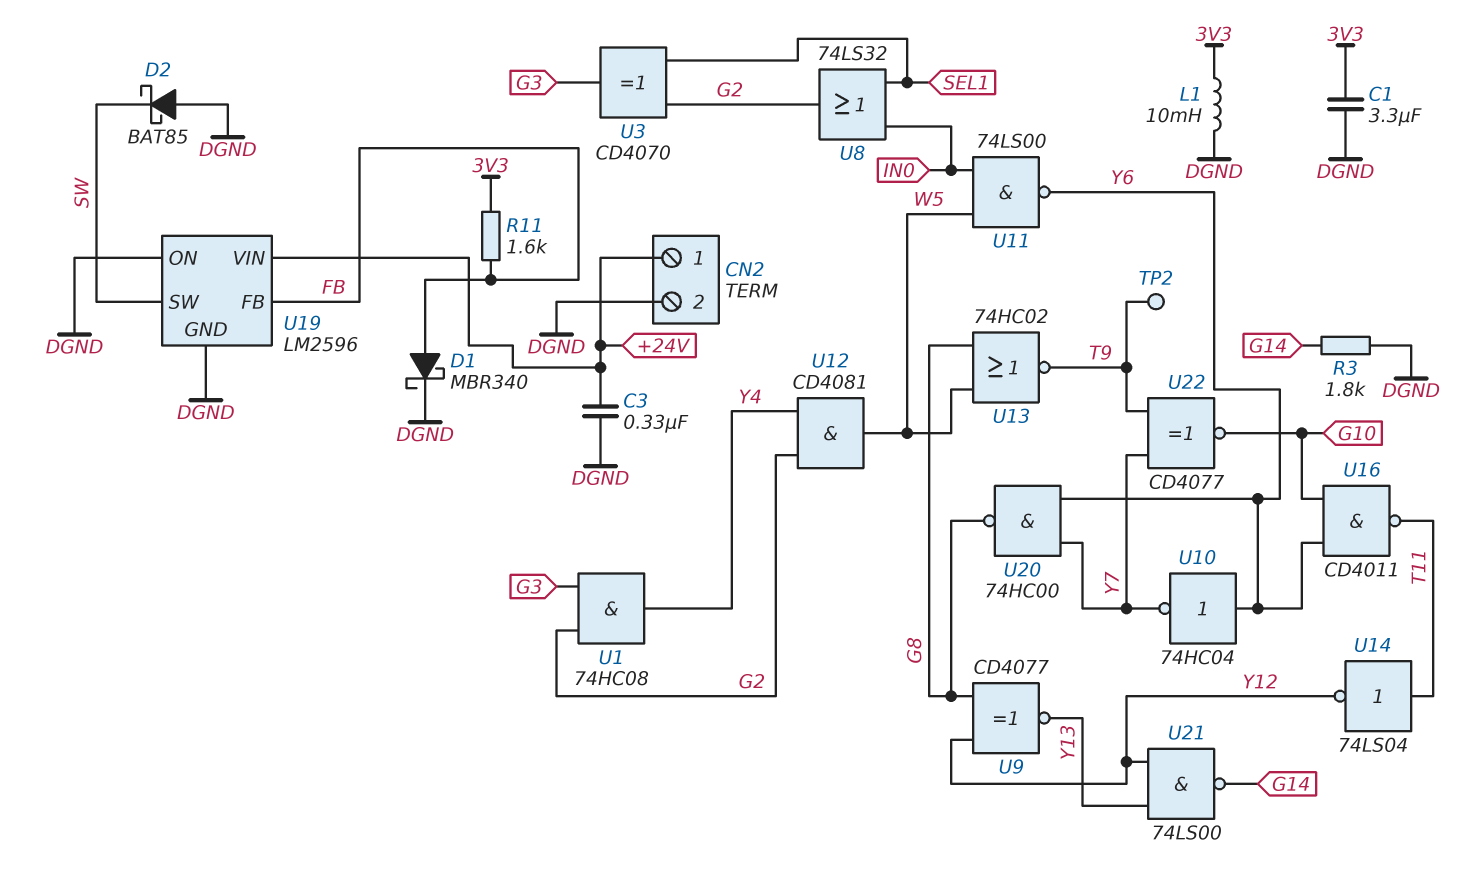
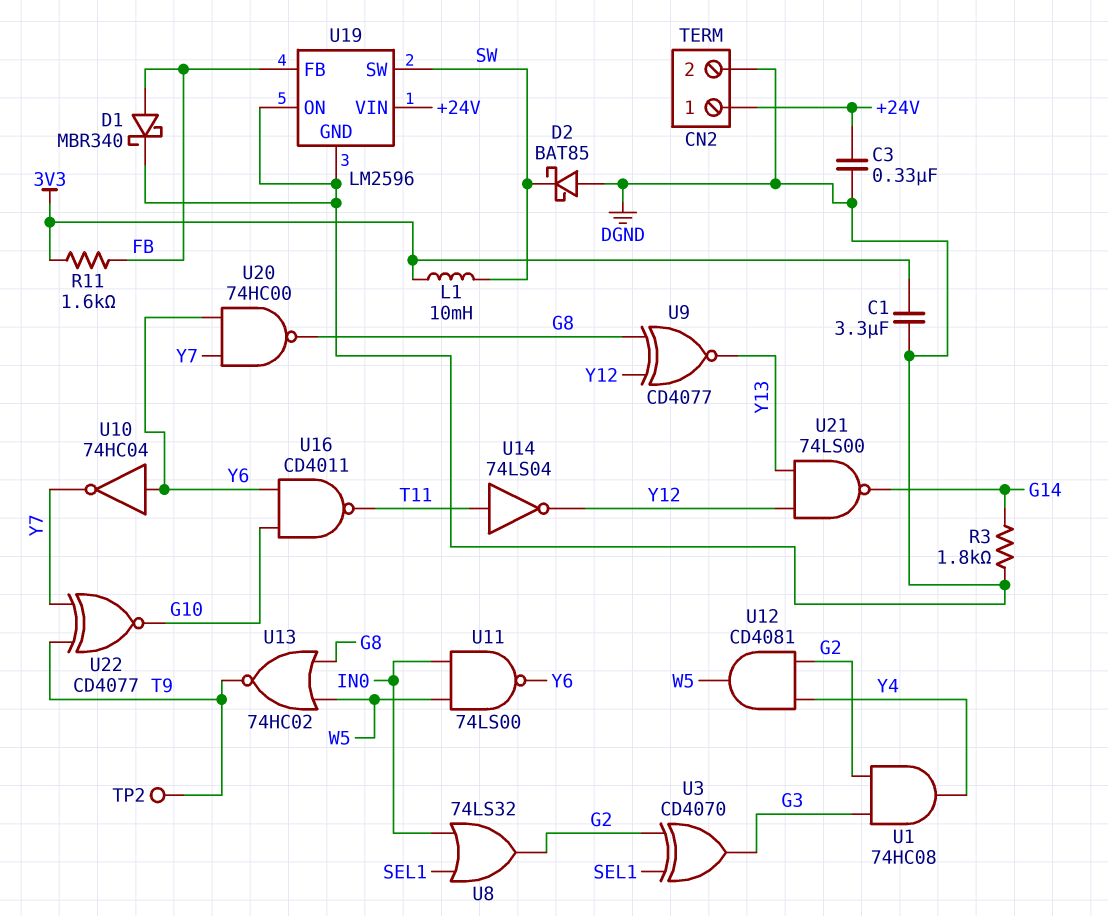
L1: 10mH (3V3, DGND) -> 10mH (3V3, SW)

